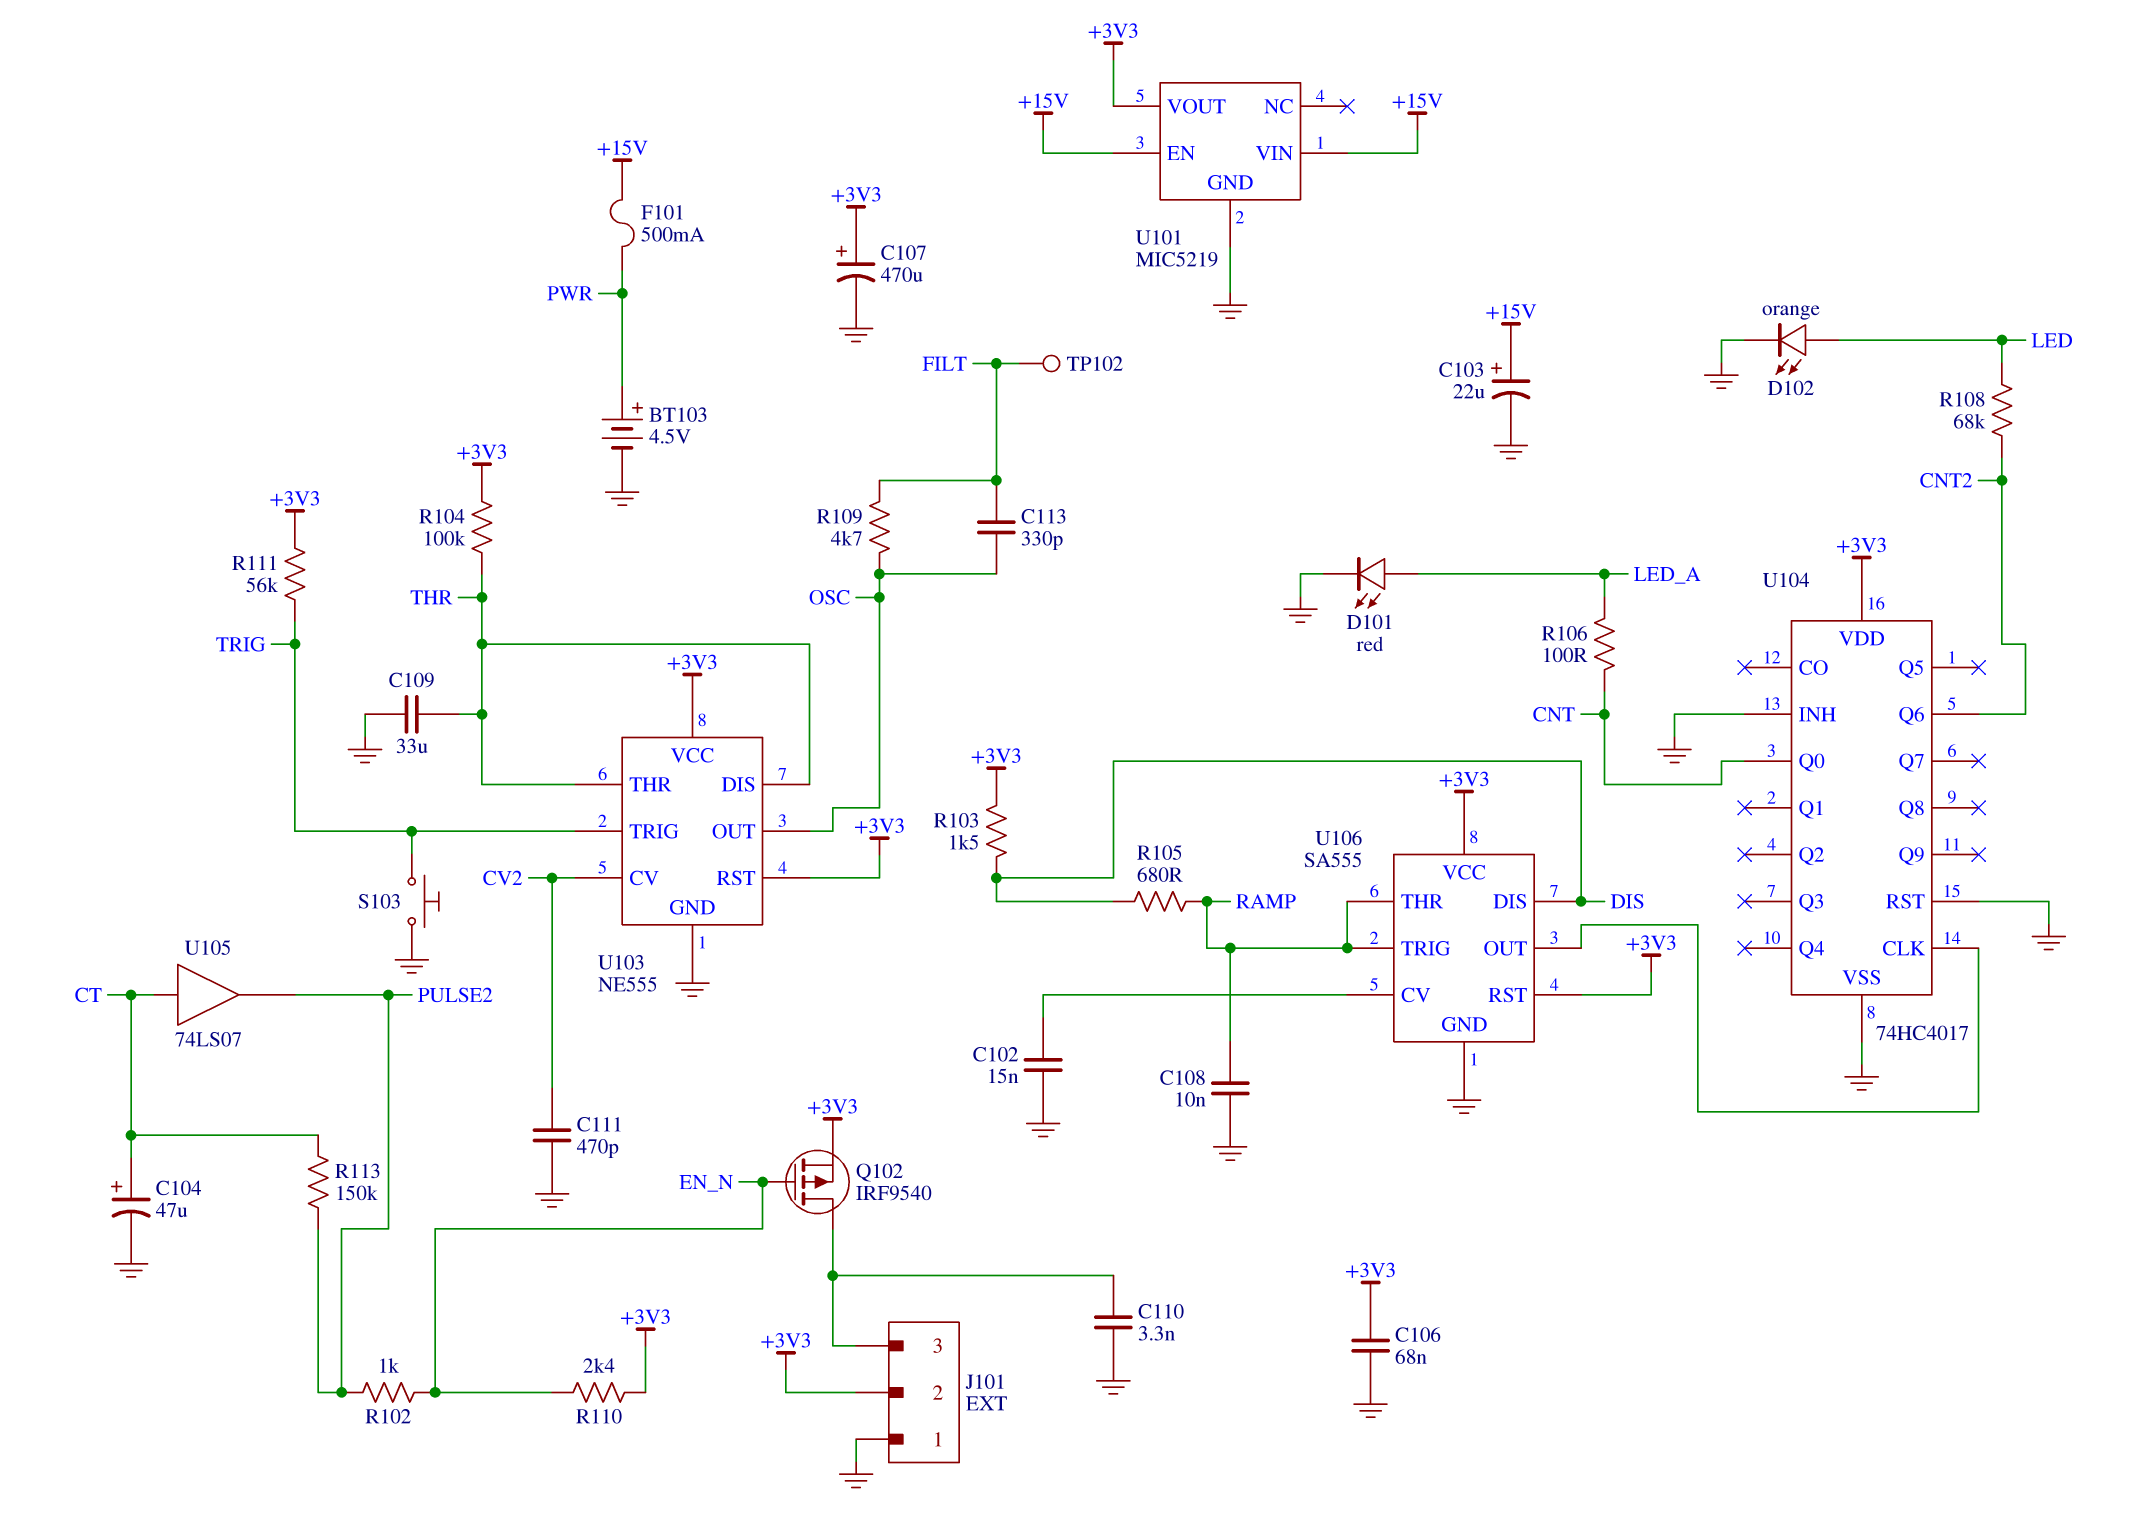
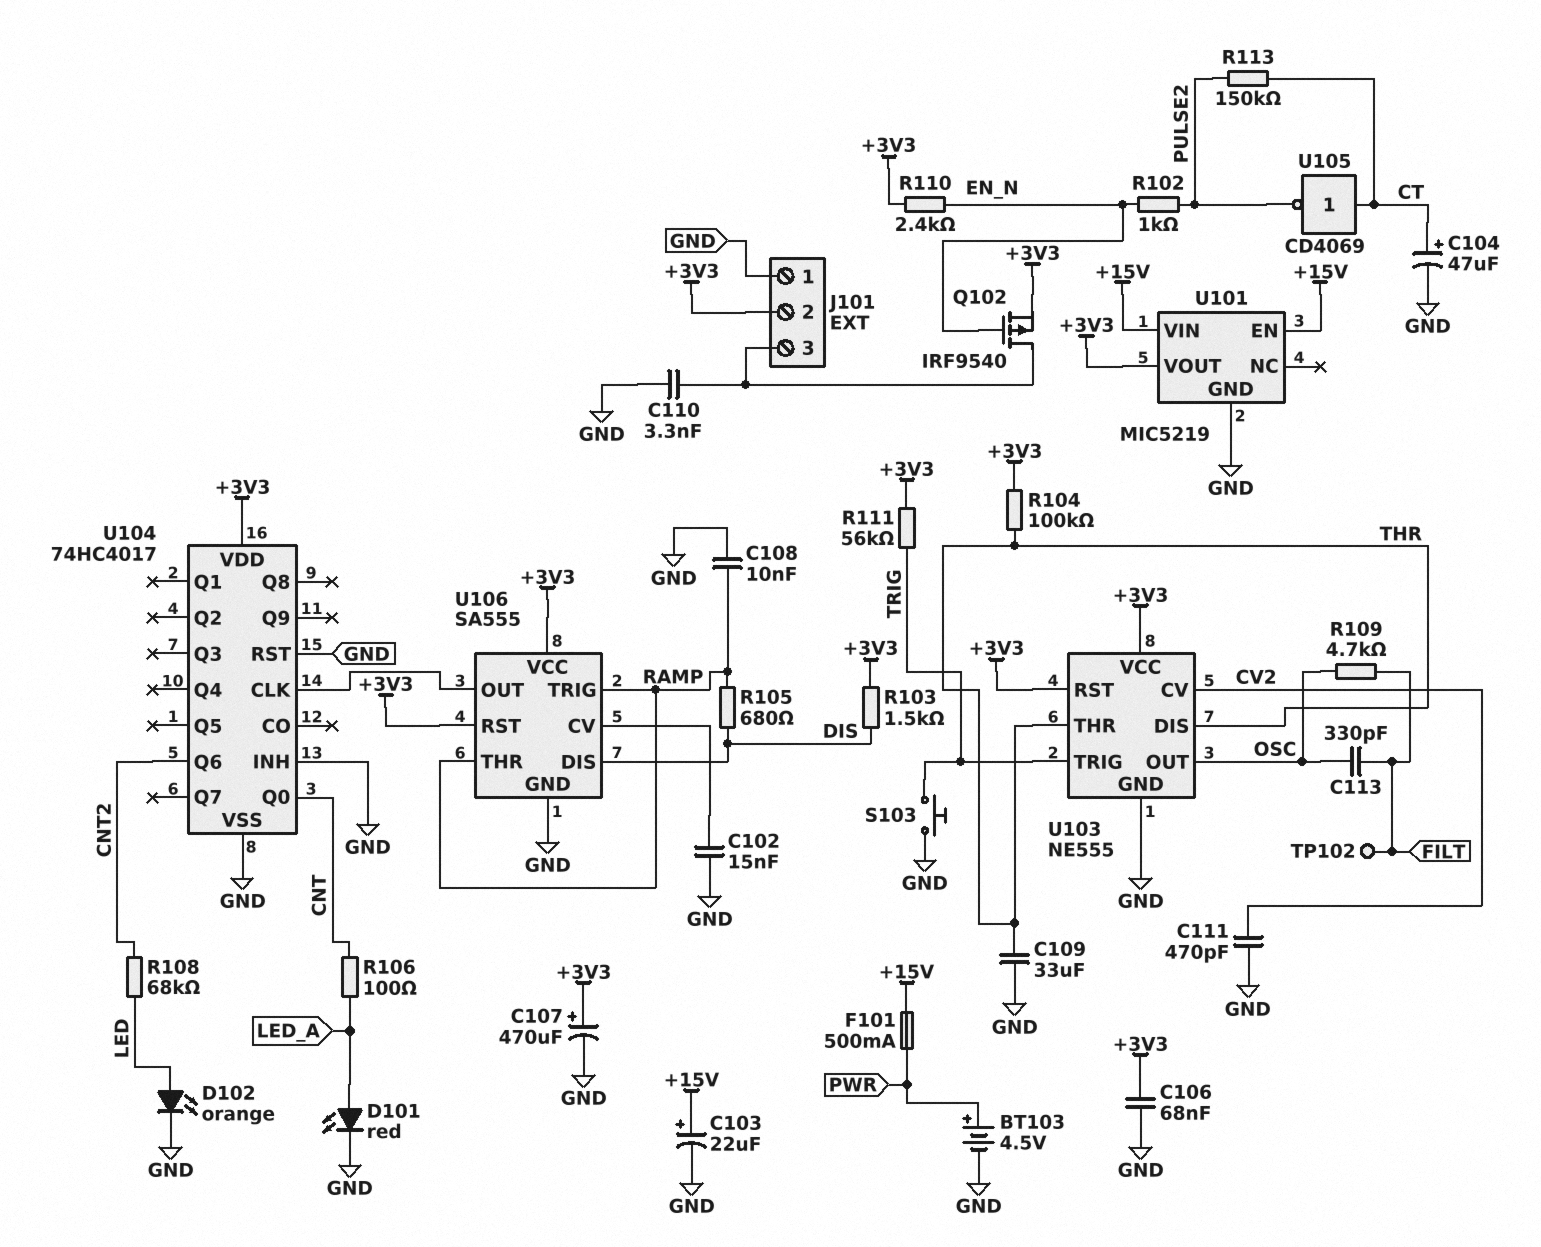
U105: buffer 74LS07 (in CT, out PULSE2) -> NOT CD4069 (in CT, out PULSE2)

